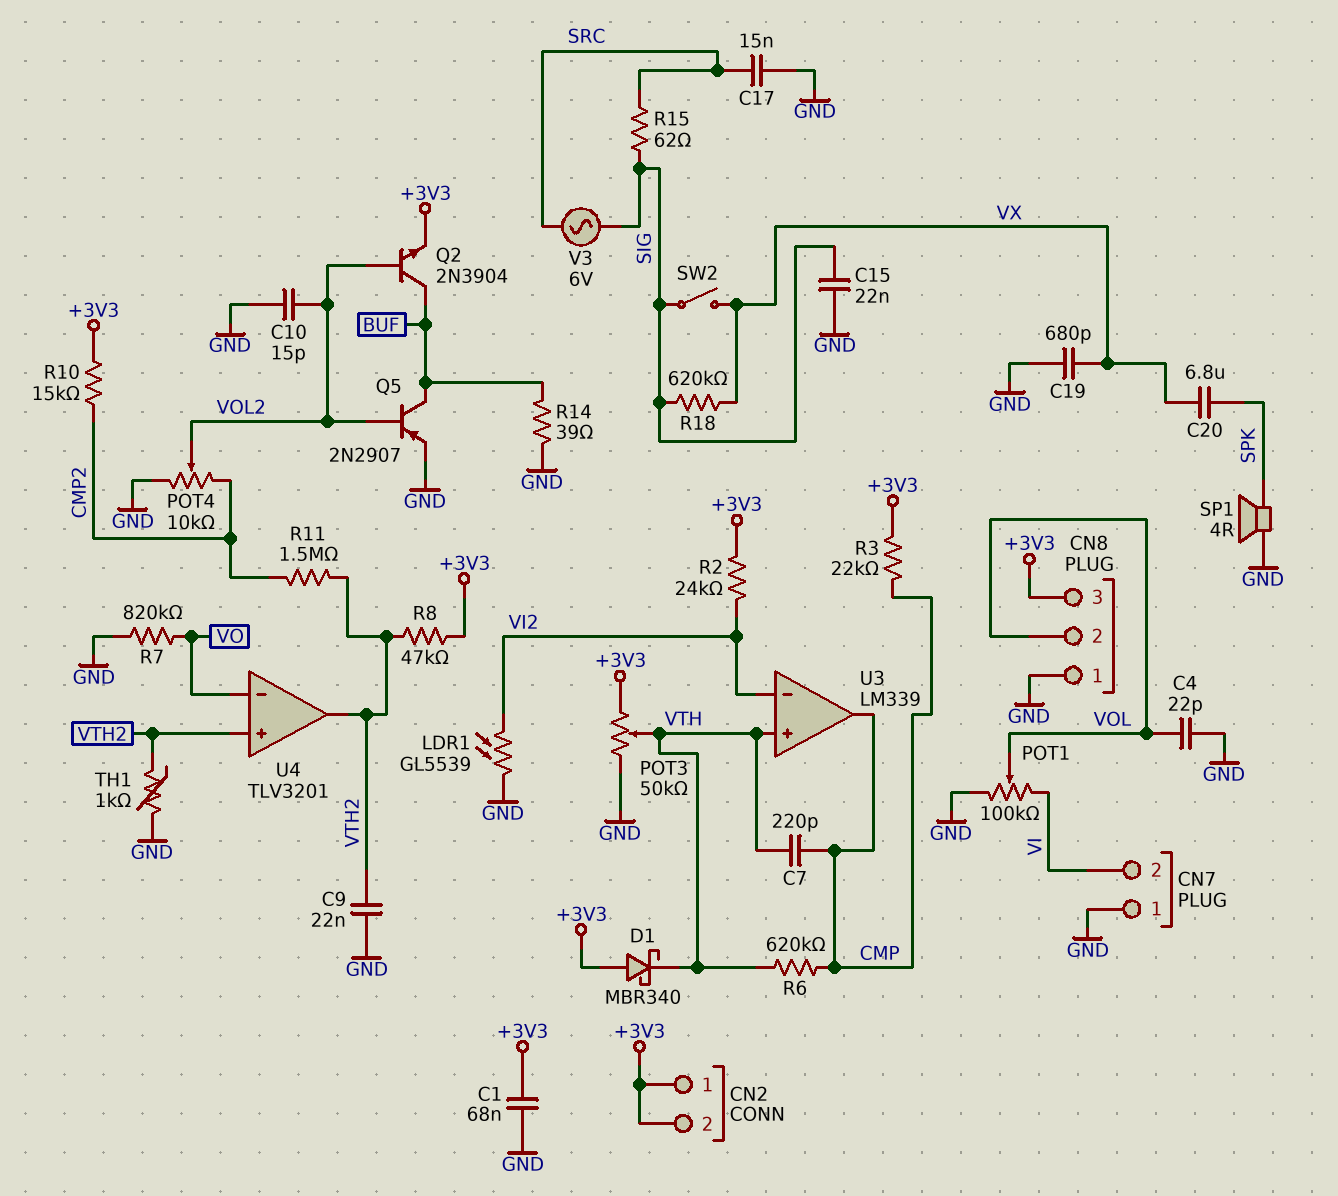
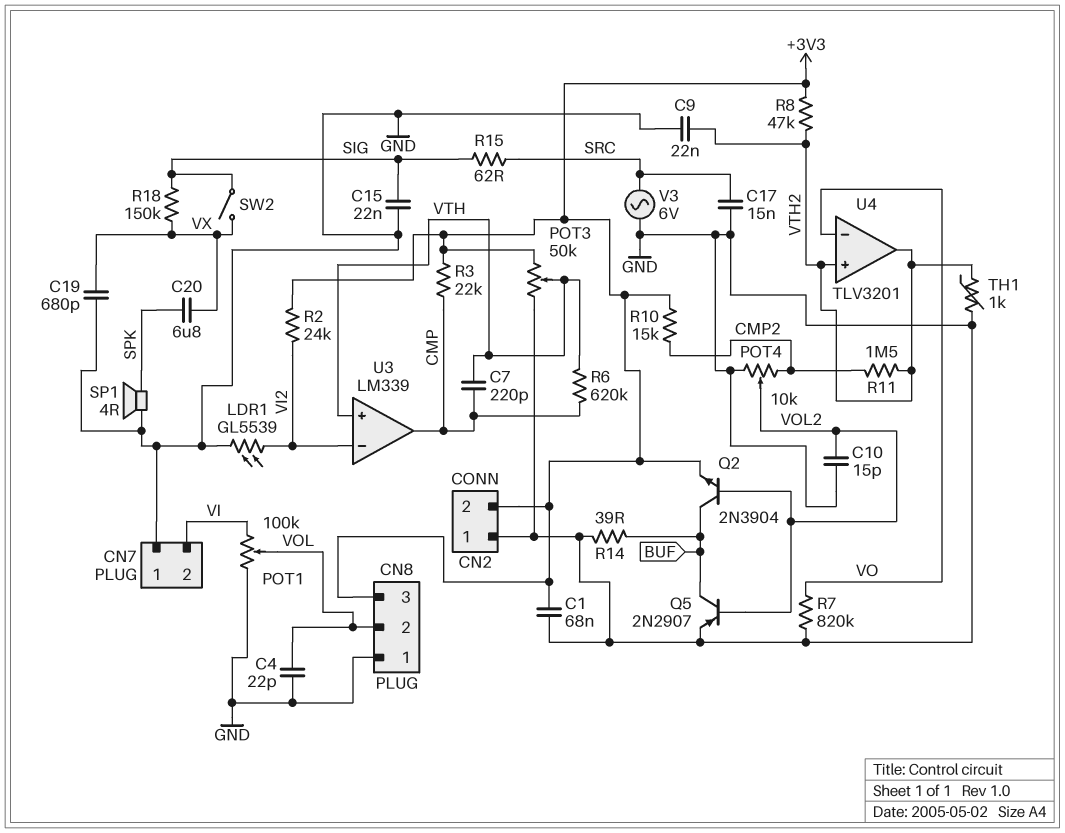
CN2 pin 1: +3V3 -> GND
D1: schottky MBR340 (A +3V3, K VTH) -> none
R18: 620k (SIG, VX) -> 150k (SIG, VX)
V3: AC 6V (SIG, SRC) -> AC 6V (GND, SRC)

